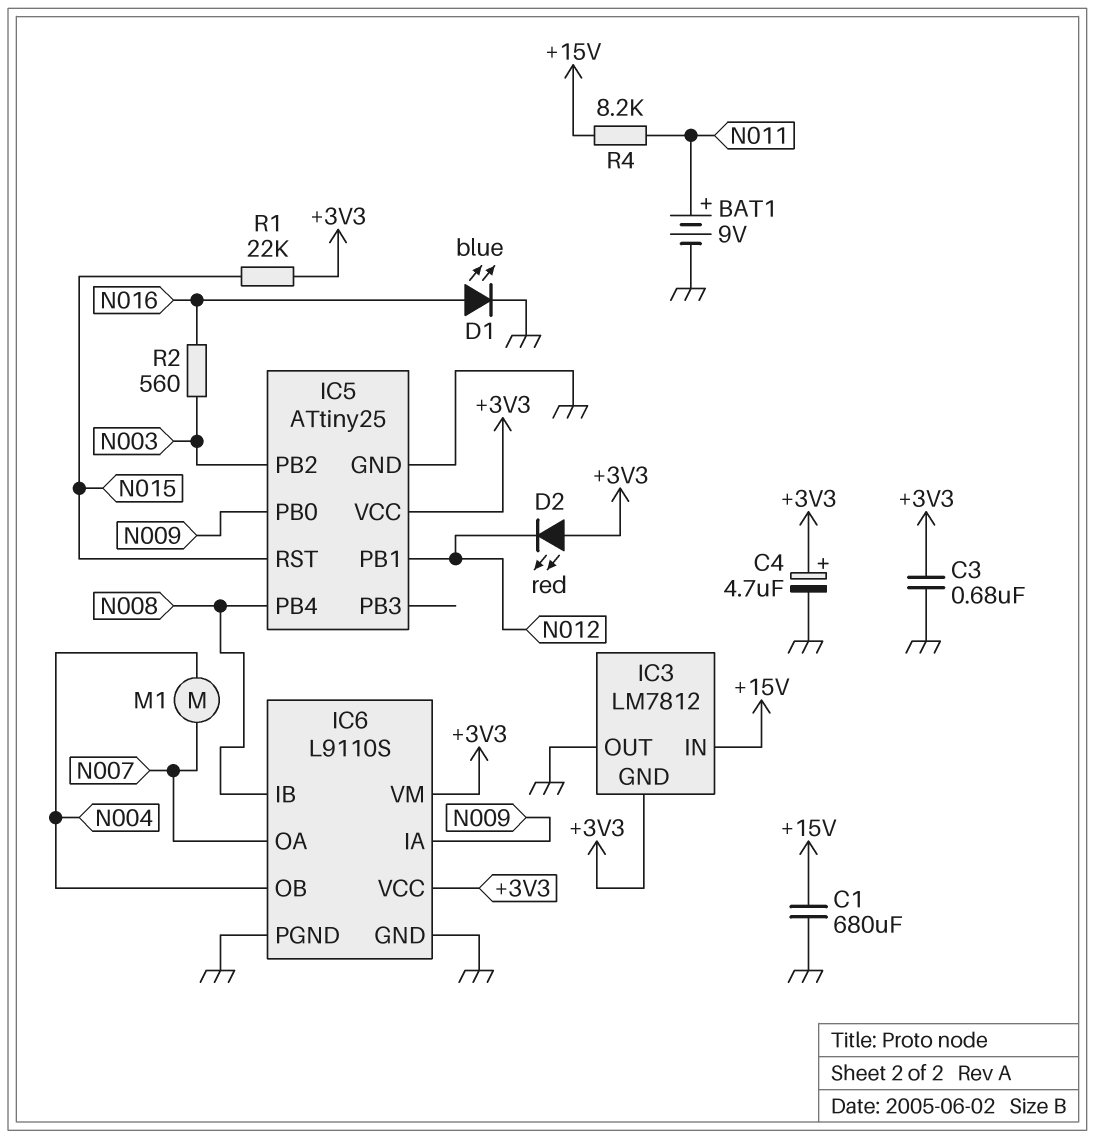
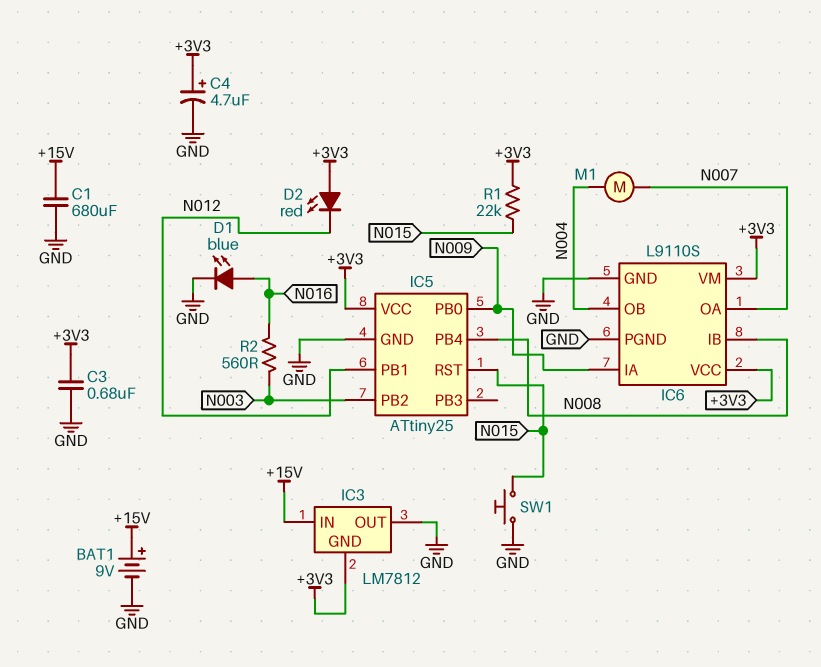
BAT1: 9V (plus N011, minus GND) -> 9V (plus +15V, minus GND)
R4: 8.2k (+15V, N011) -> none
SW1: none -> button (GND, N015)

